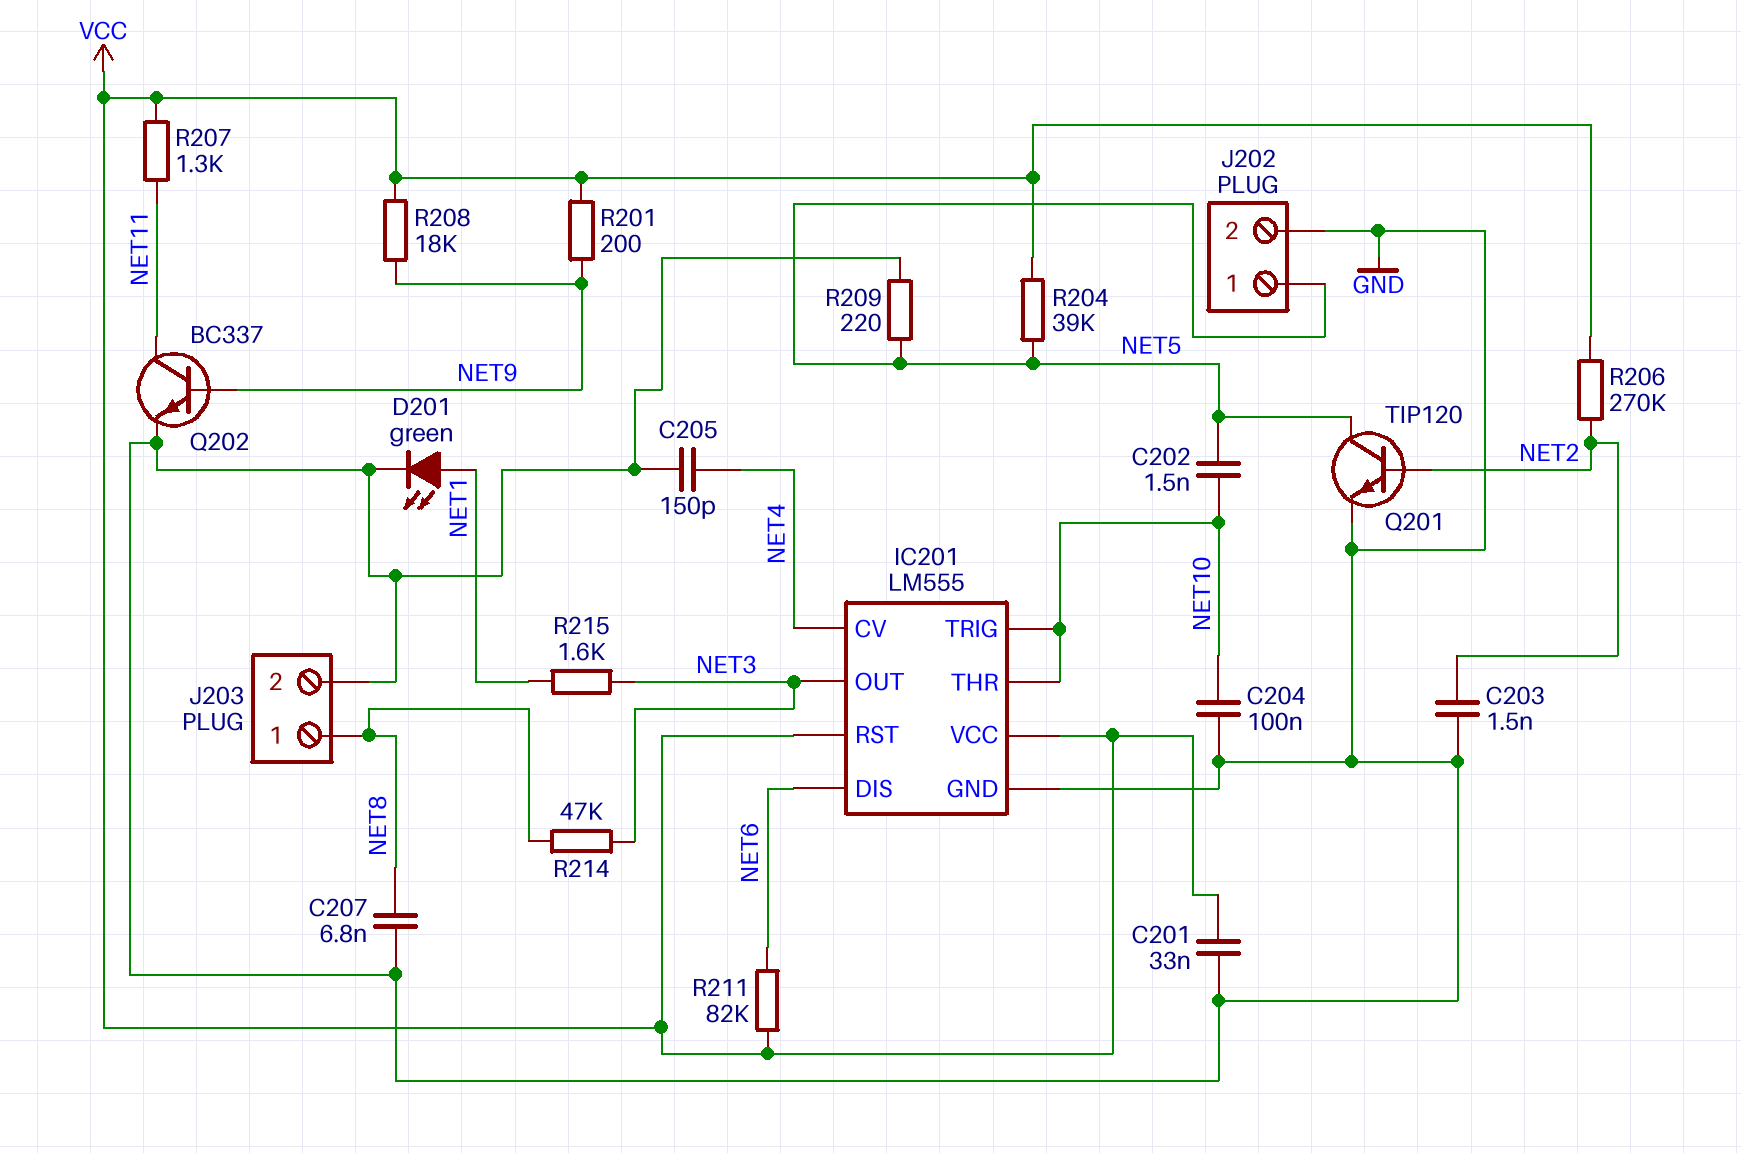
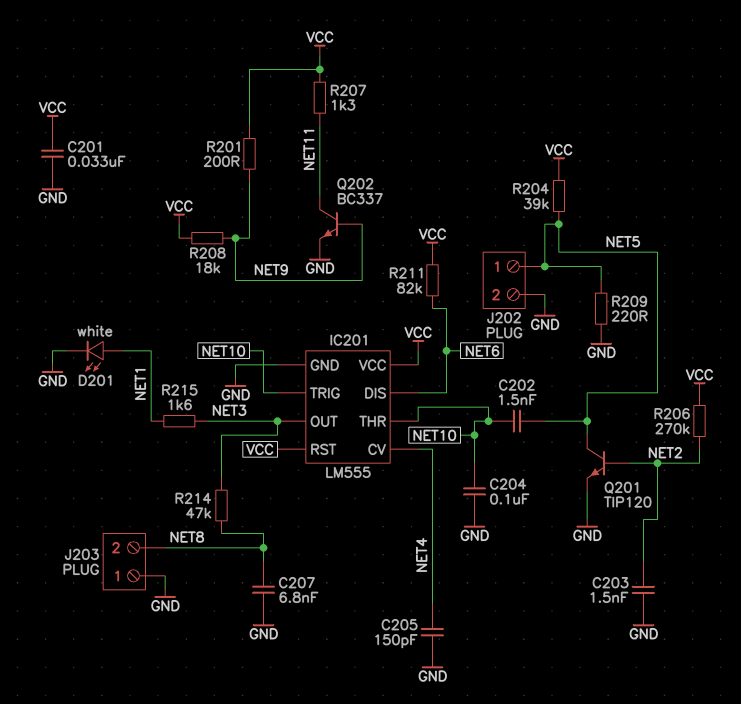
D201: LED green (A NET1, K GND) -> LED white (A NET1, K GND)
J203 pin 1: NET8 -> GND
J203 pin 2: GND -> NET8

